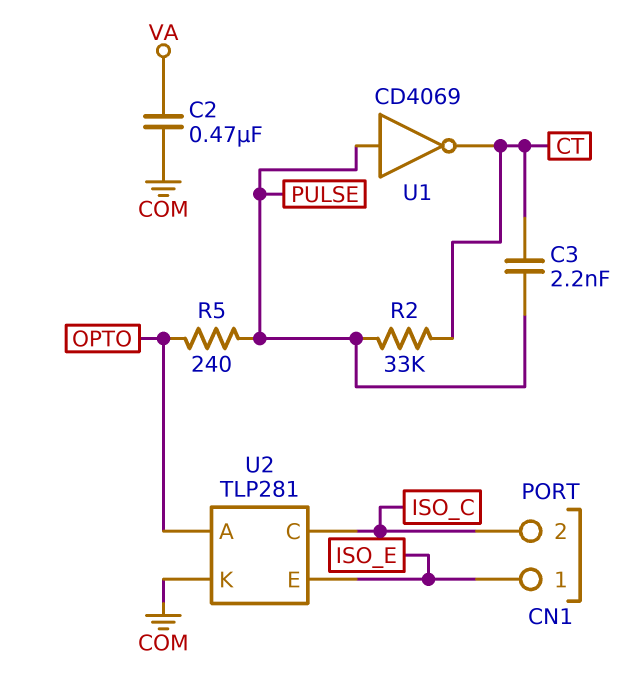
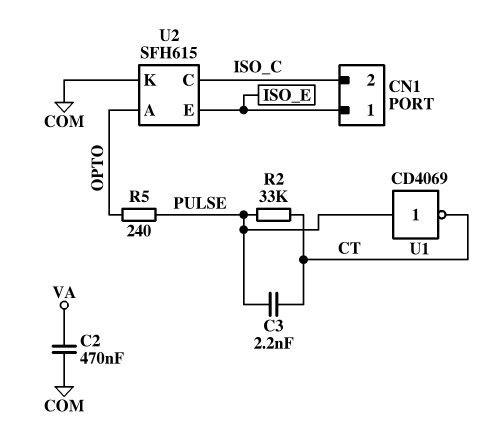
U2: TLP281 -> SFH615

